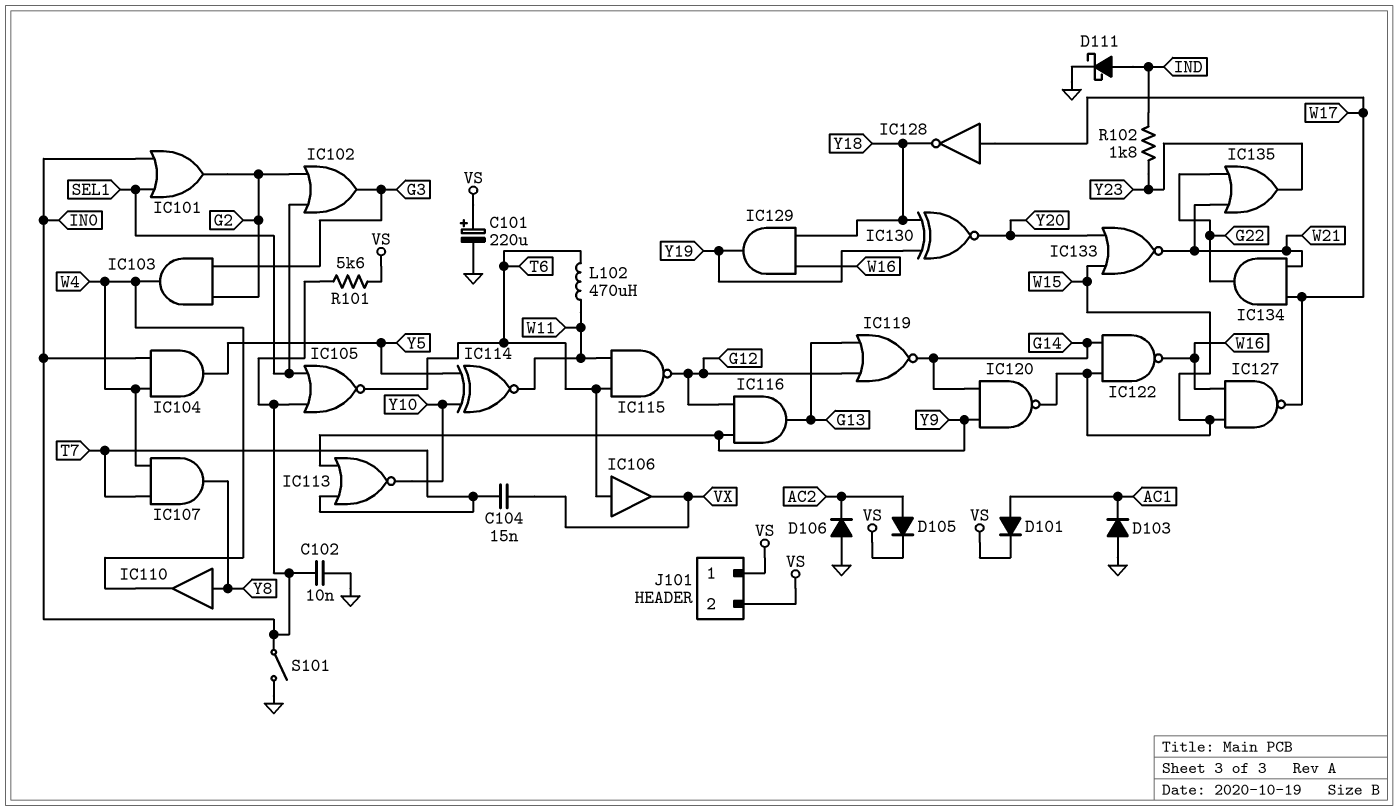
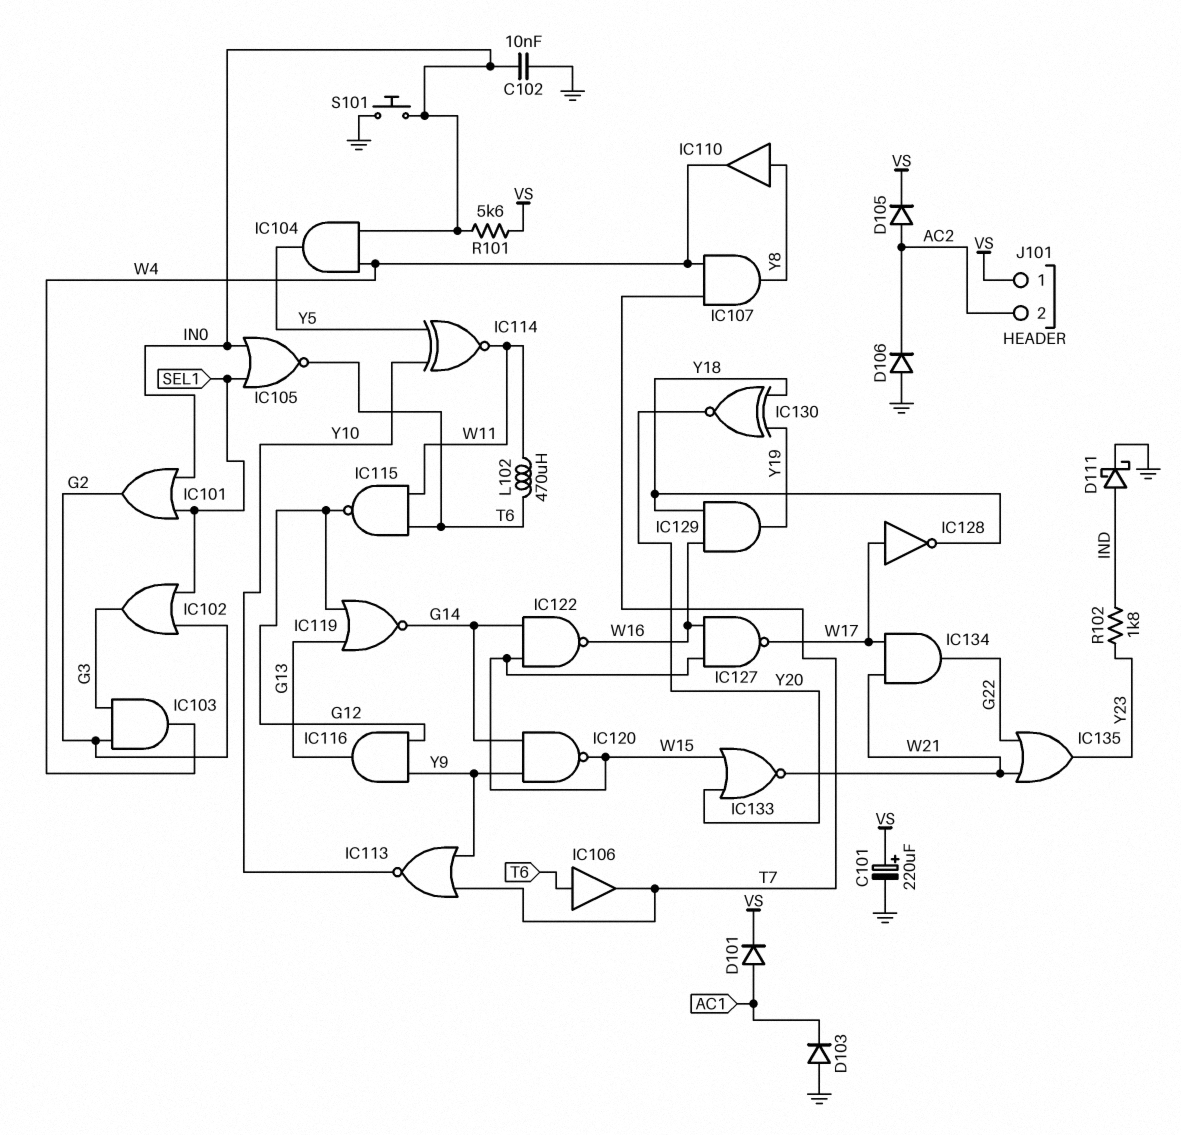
C104: 15nF (T7, VX) -> none
IC106: buffer (in T6, out VX) -> buffer (in T6, out T7)
J101 pin 2: VS -> AC2
S101: switch (GND, IN0) -> button (GND, IN0)

